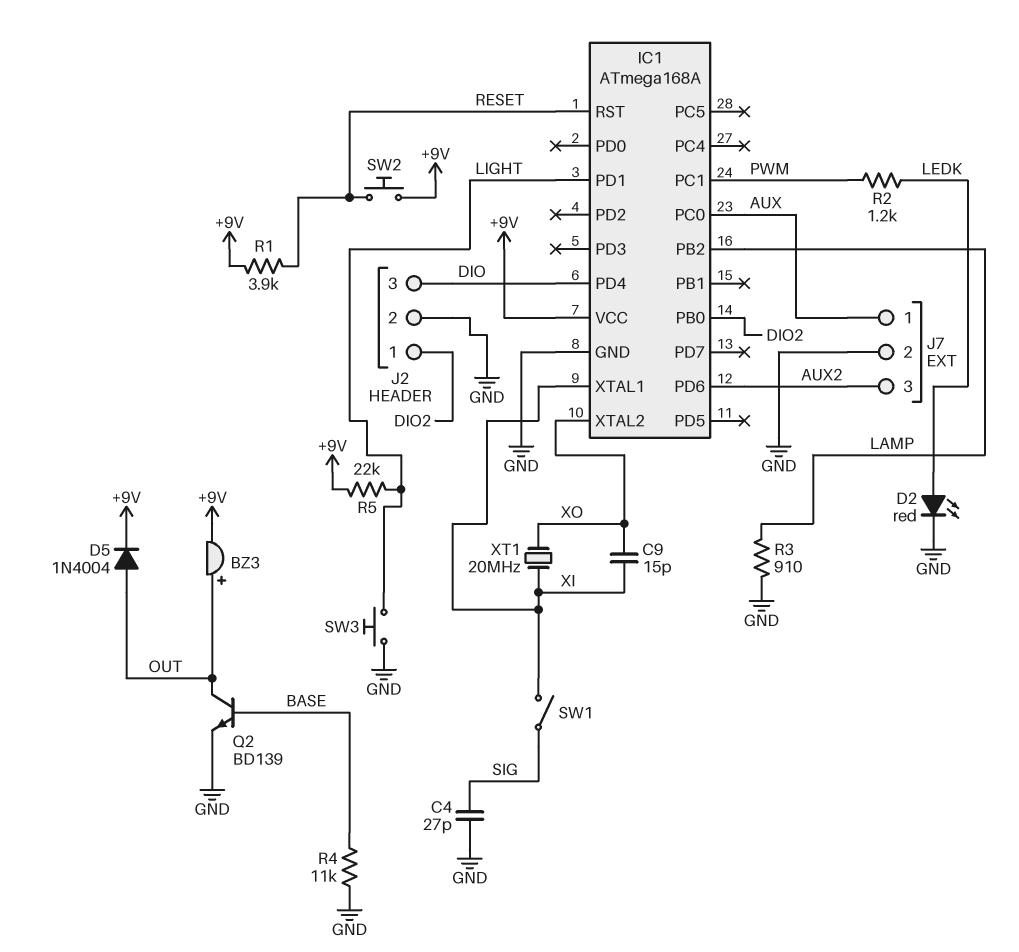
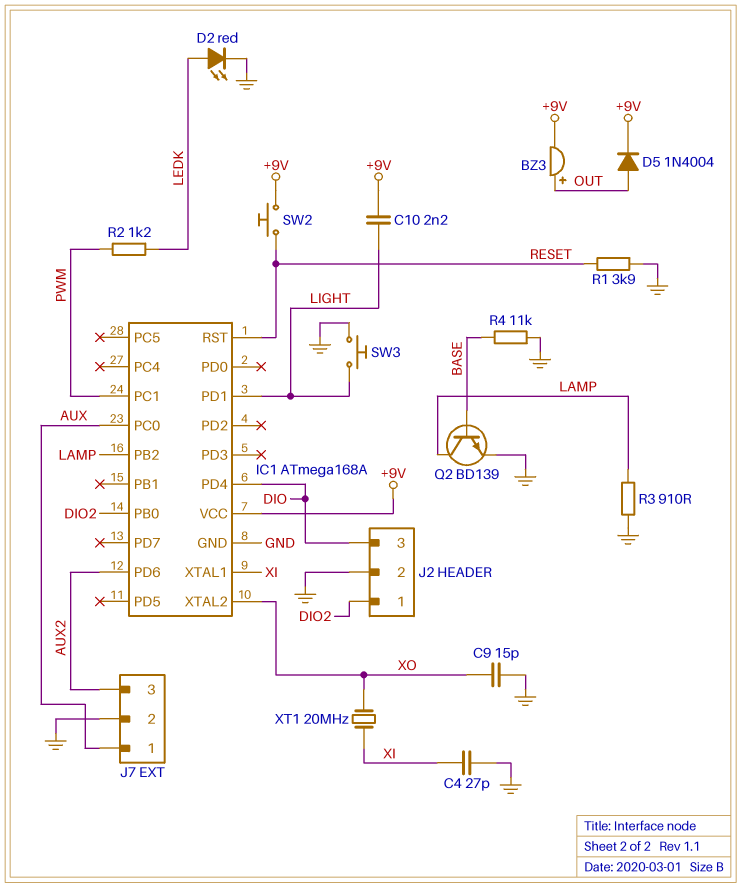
C4: 27pF (GND, SIG) -> 27pF (GND, XI)
C9: 15pF (XI, XO) -> 15pF (GND, XO)
C10: none -> 2.2nF (+9V, LIGHT)
Q2: NPN BD139 (B BASE, C OUT, E GND) -> NPN BD139 (B BASE, C LAMP, E GND)
R1: 3.9k (+9V, RESET) -> 3.9k (GND, RESET)
R5: 22k (+9V, LIGHT) -> none
SW1: switch (SIG, XI) -> none

